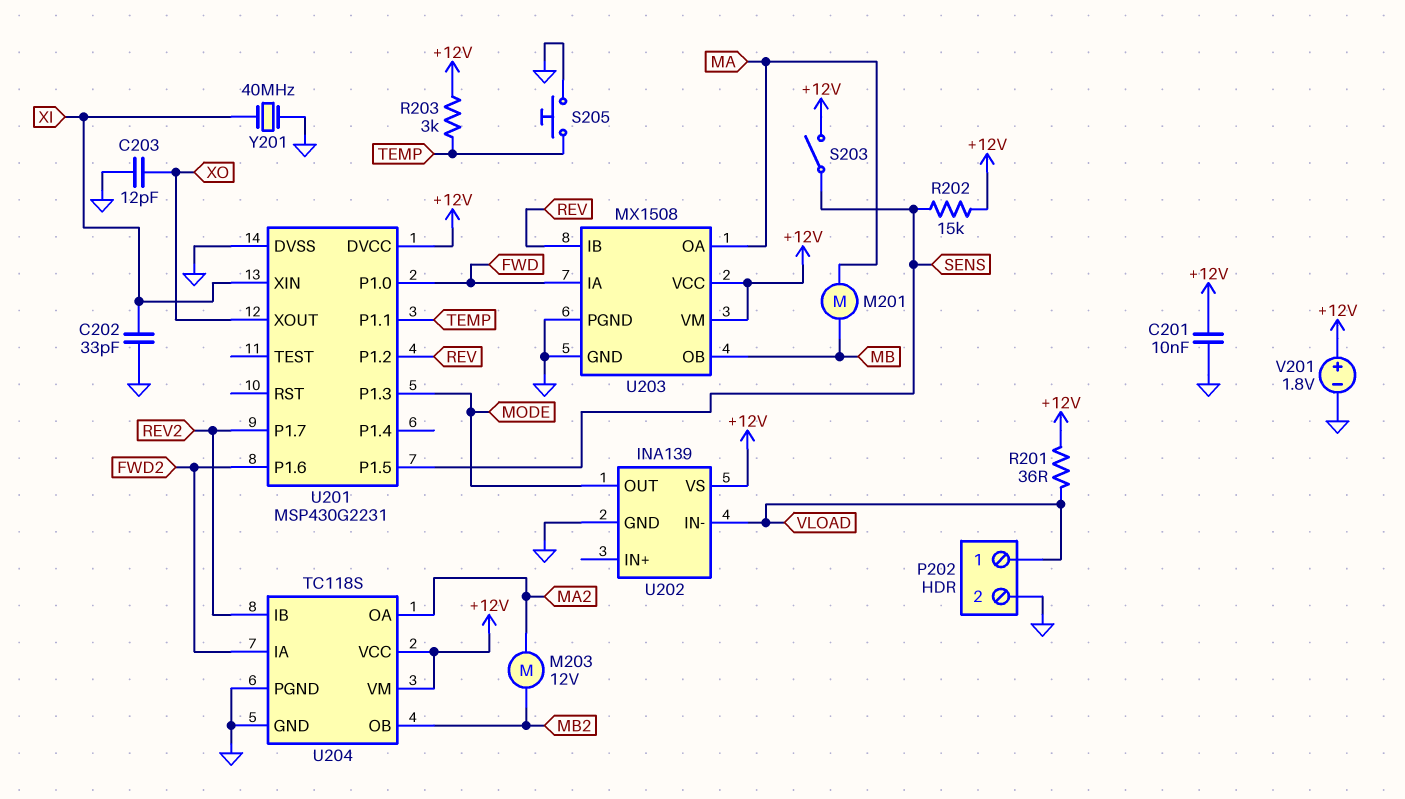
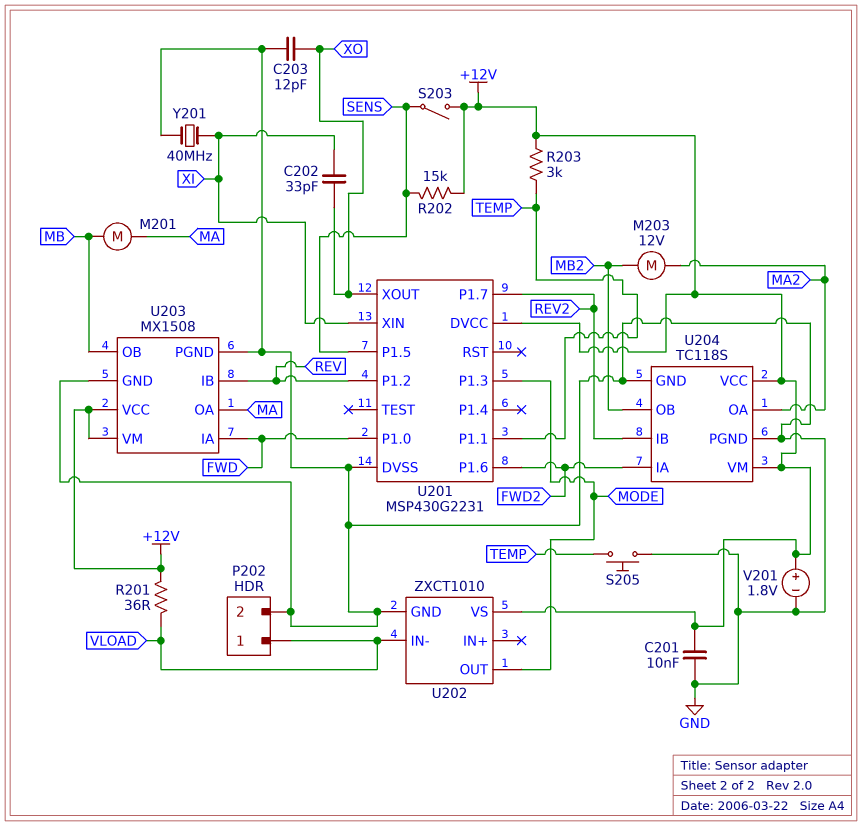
C202: 33pF (GND, XI) -> 33pF (XI, XO)
U202: INA139 -> ZXCT1010

